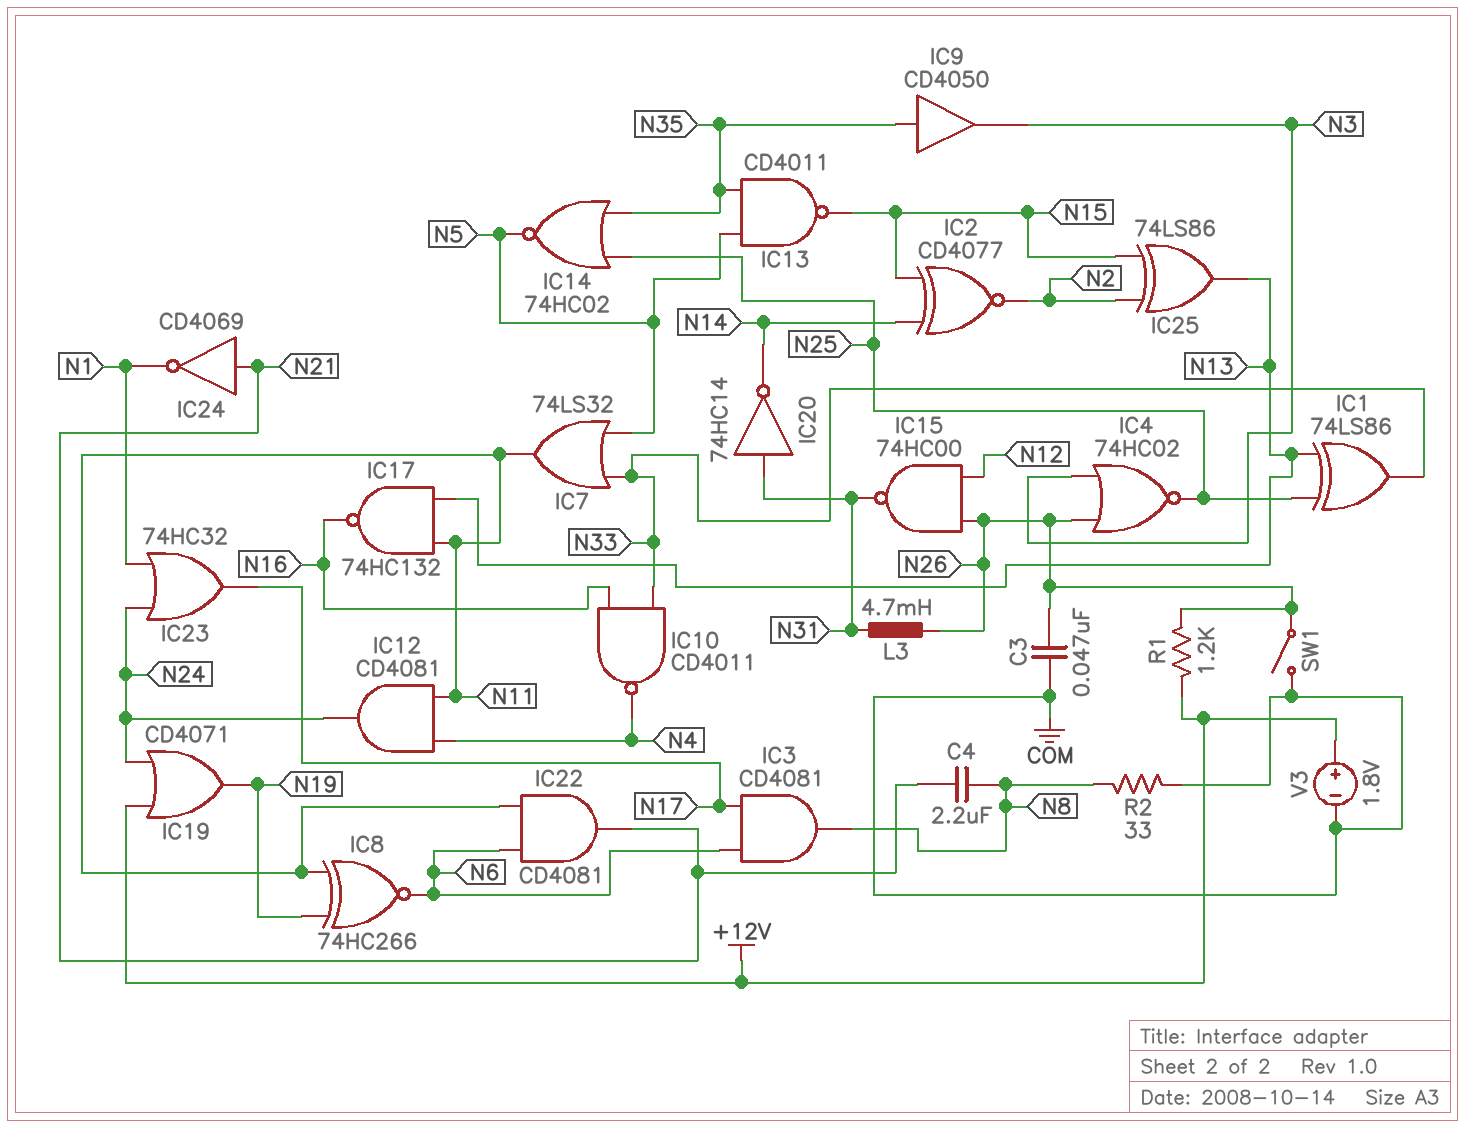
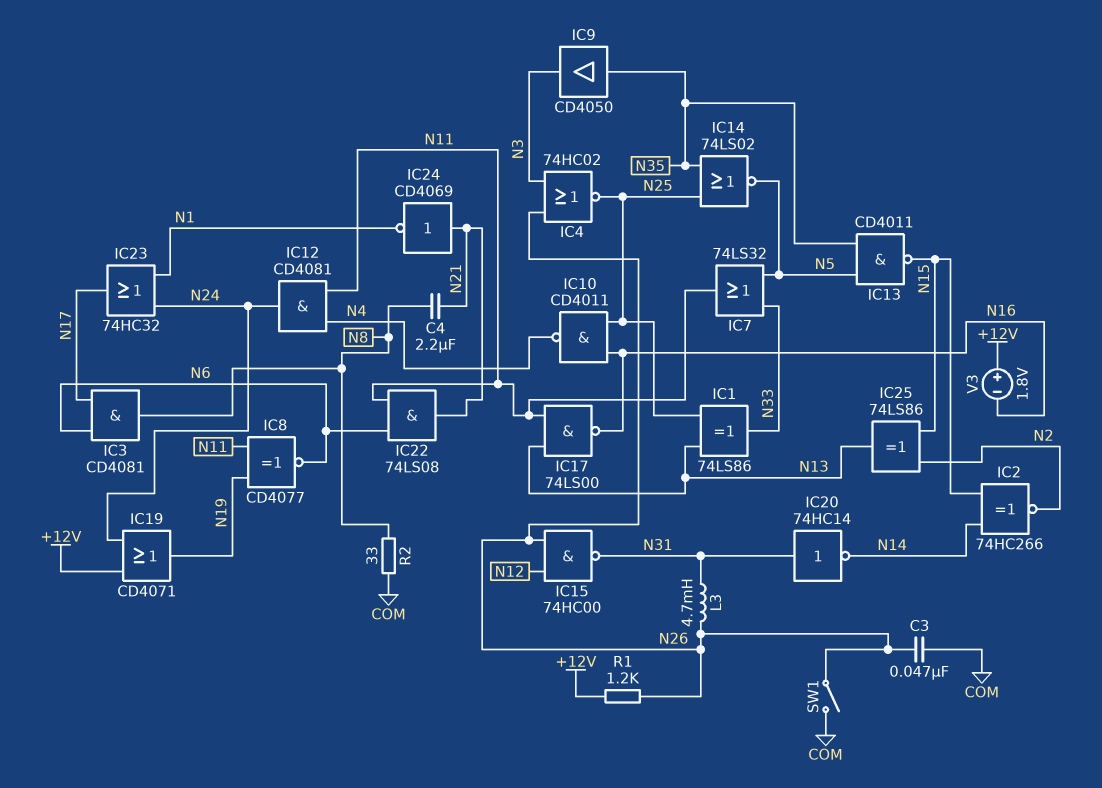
IC2: XNOR CD4077 (in N14, in N15, out N2) -> XNOR 74HC266 (in N14, in N15, out N2)
IC8: XNOR 74HC266 (in N11, in N19, out N6) -> XNOR CD4077 (in N11, in N19, out N6)
IC10: NAND CD4011 (in N16, in N33, out N4) -> NAND CD4011 (in N16, in N25, out N4)
IC14: NOR 74HC02 (in N25, in N35, out N5) -> NOR 74LS02 (in N25, in N35, out N5)
IC17: NAND 74HC132 (in N11, in N13, out N16) -> NAND 74LS00 (in N11, in N13, out N16)
IC22: AND CD4081 (in N6, in N11, out N21) -> AND 74LS08 (in N6, in N11, out N21)
V3: 1.8V (plus +12V, minus COM) -> 1.8V (plus +12V, minus N16)

